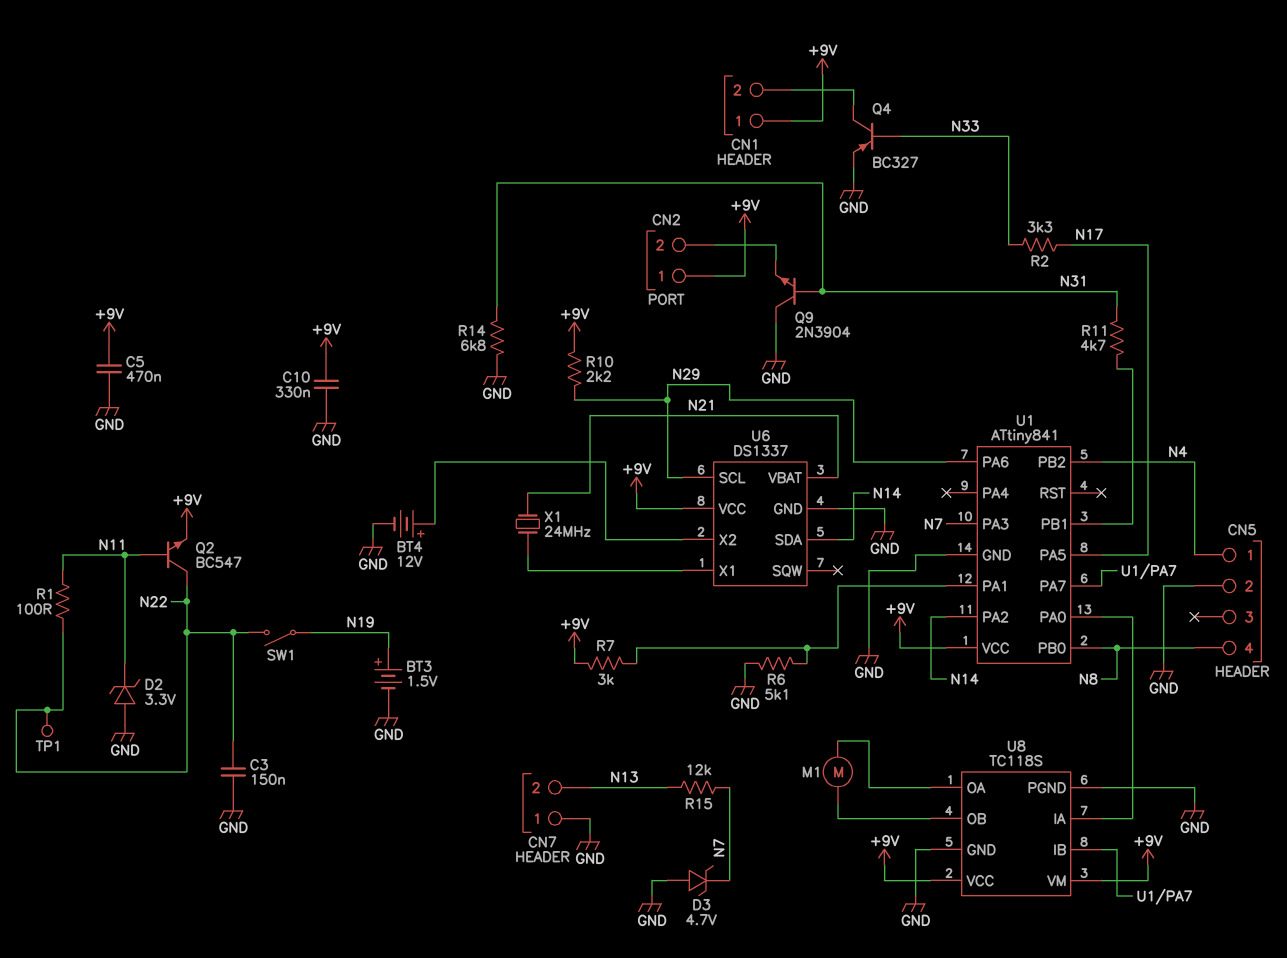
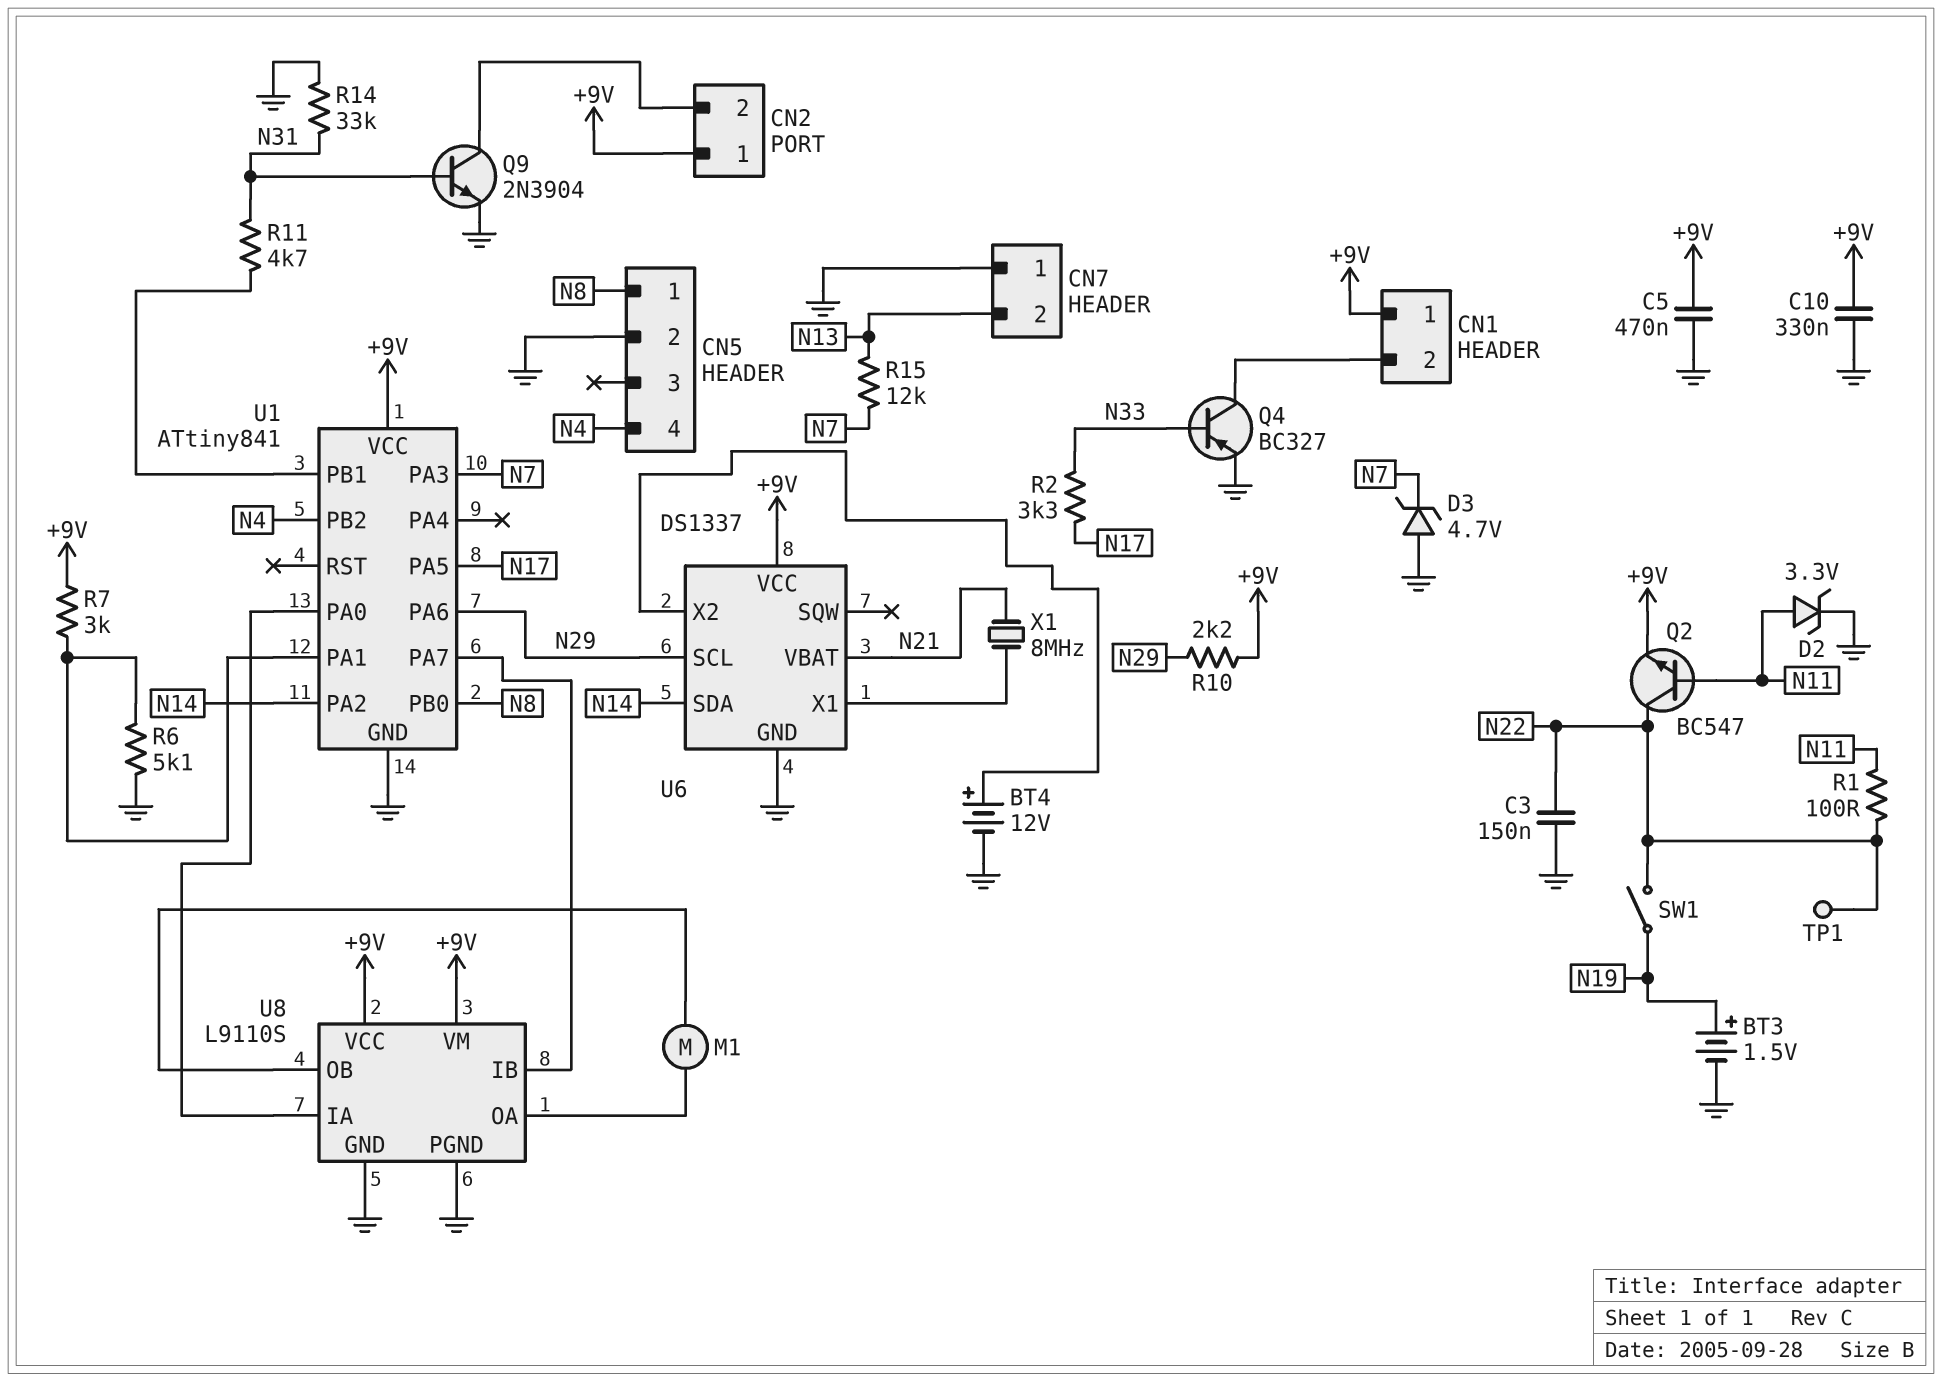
CN5 pin 1: N4 -> N8
CN5 pin 4: N8 -> N4
D2: zener 3.3V (A GND, K N11) -> zener 3.3V (A N11, K GND)
Q9: NPN 2N3904 (B N31, C GND, E CN2/2) -> NPN 2N3904 (B N31, C CN2/2, E GND)
R14: 6.8k (GND, N31) -> 33k (GND, N31)
U8: TC118S -> L9110S
X1: 24MHz (N21, U6/X1) -> 8MHz (N21, U6/X1)

